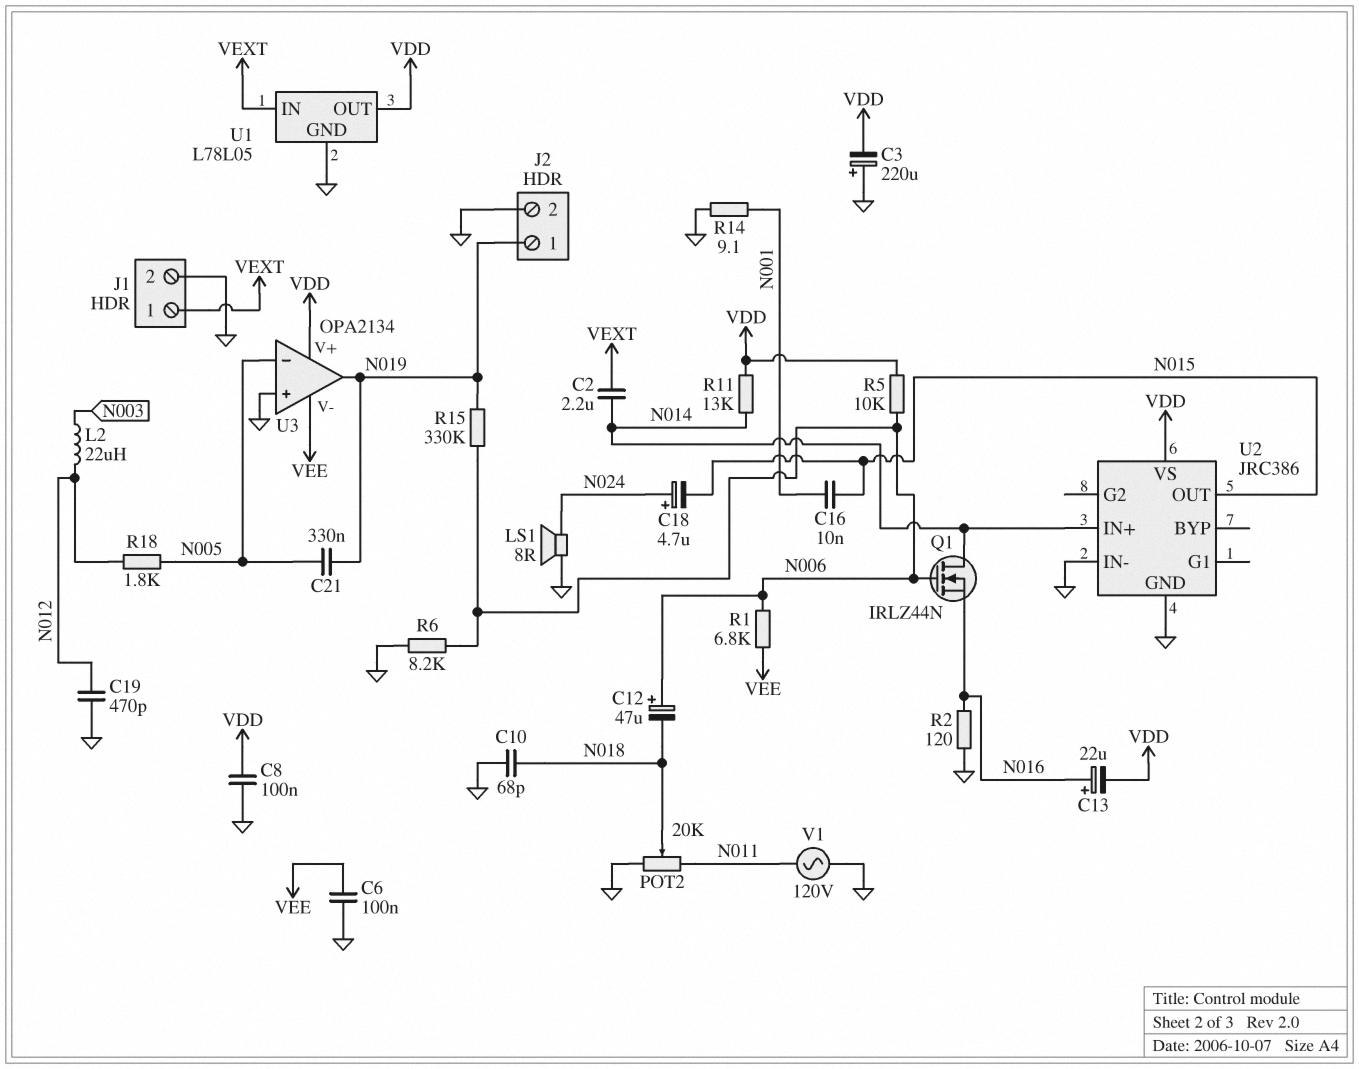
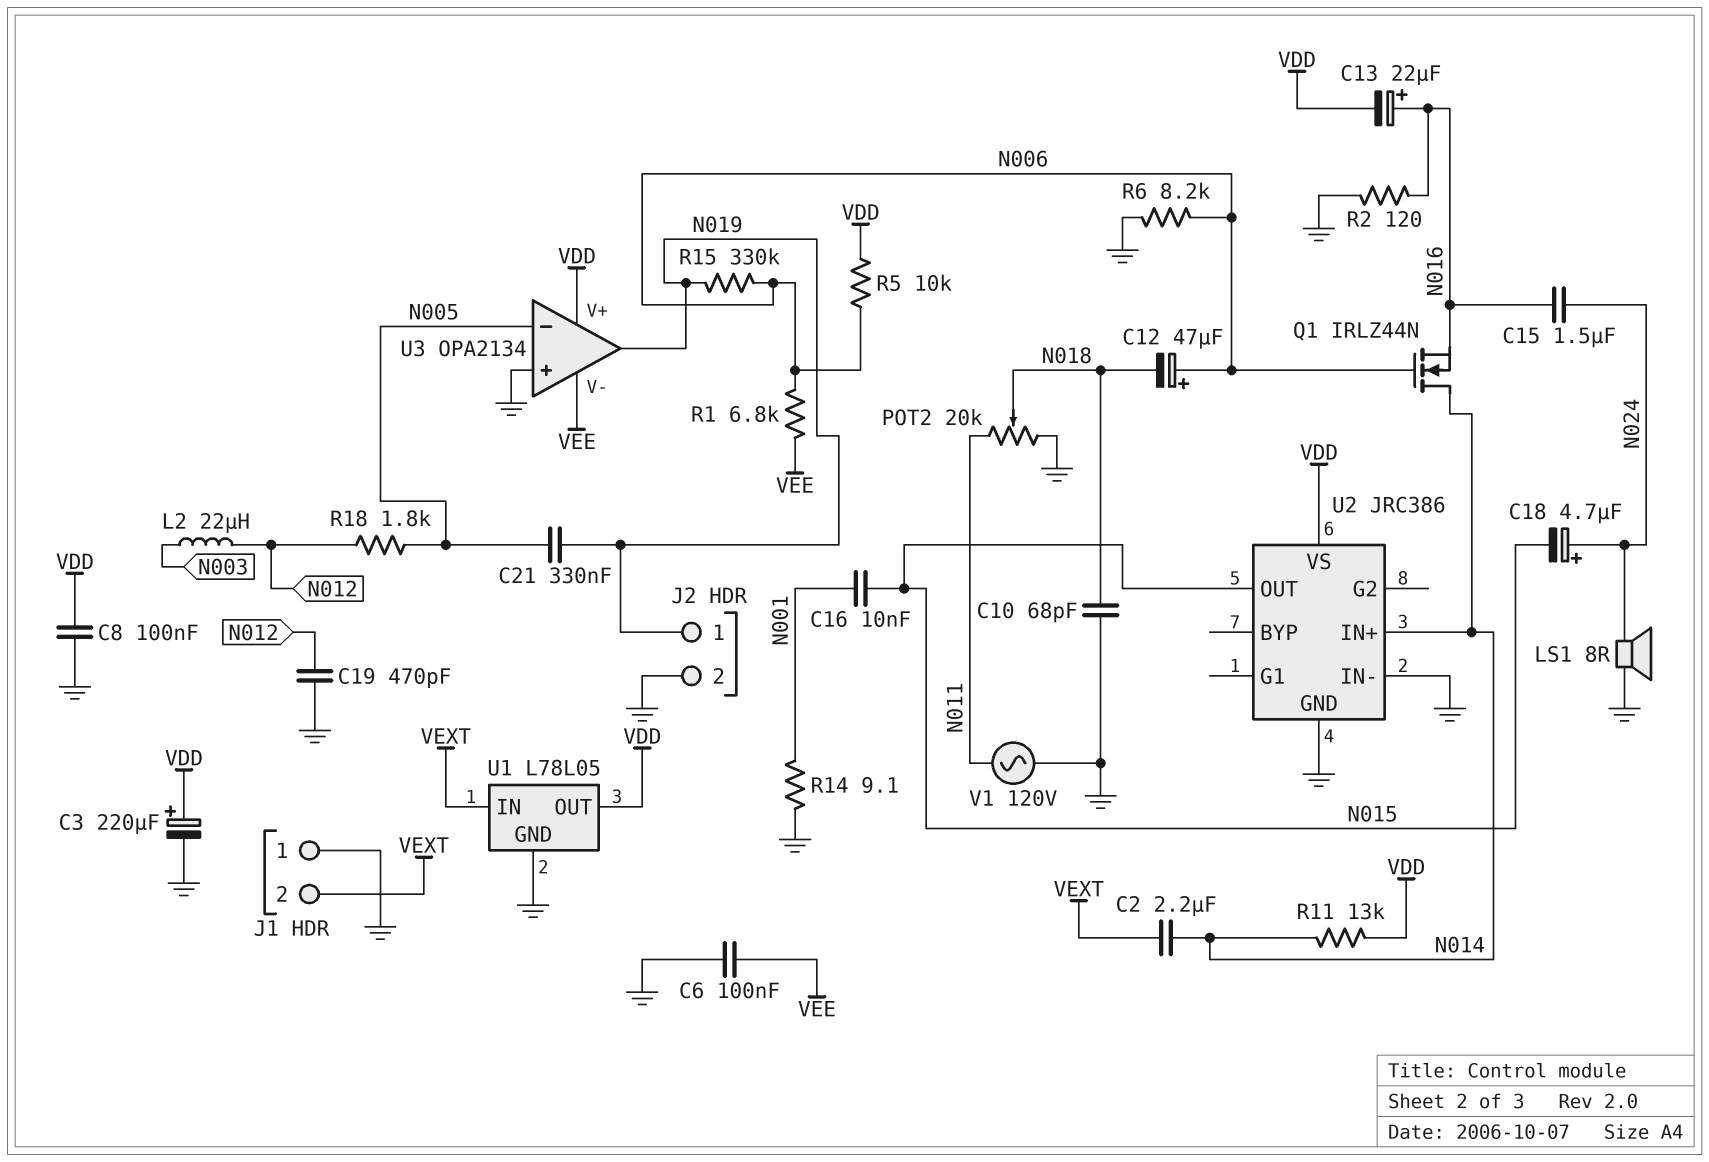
C3: 220uF (plus GND, minus VDD) -> 220uF (plus VDD, minus GND)
C15: none -> 1.5uF (N016, N024)
J1 pin 1: VEXT -> GND
J1 pin 2: GND -> VEXT

